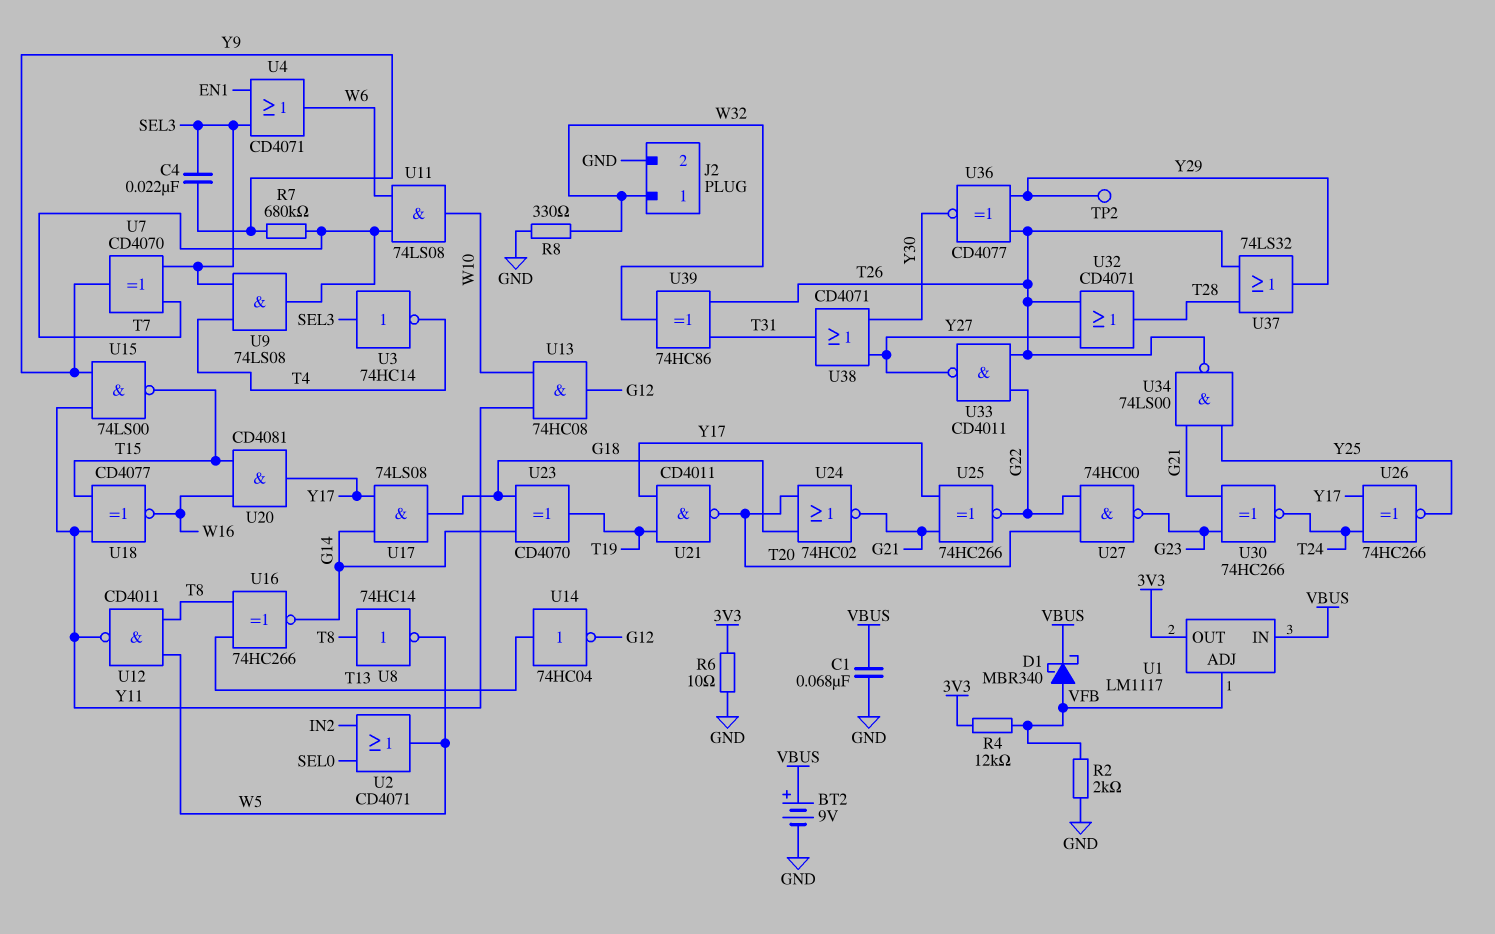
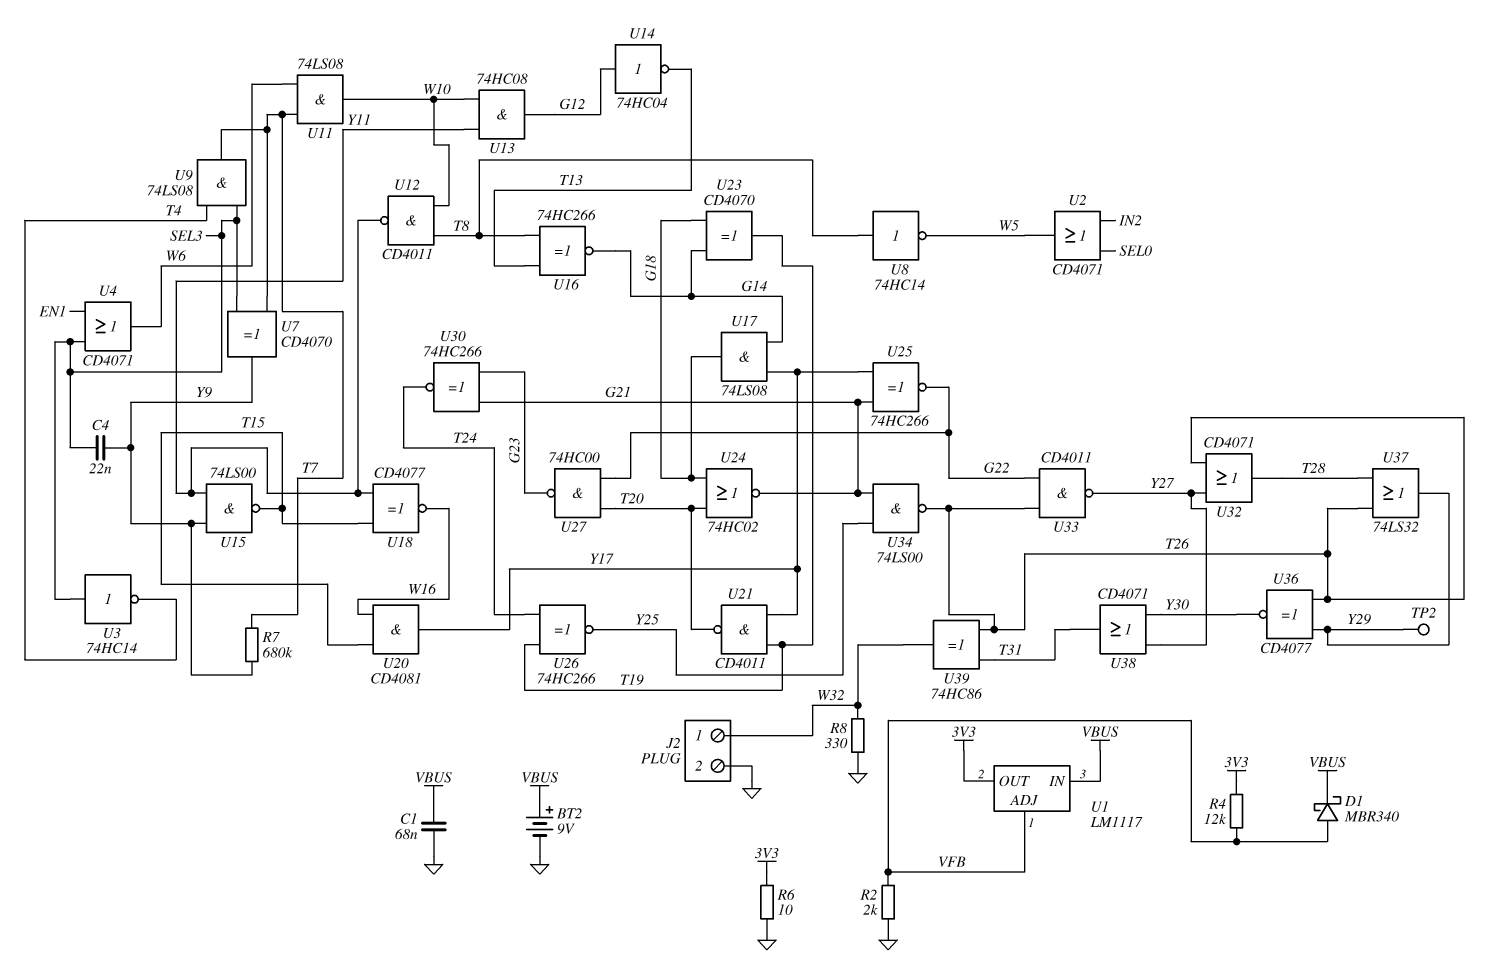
U12: NAND CD4011 (in T8, in W5, out Y11) -> NAND CD4011 (in T8, in W10, out Y11)
U14: NOT 74HC04 (in T13, out G12) -> NOT 74HC04 (in G12, out T13)
U26: XNOR 74HC266 (in T24, in Y17, out Y25) -> XNOR 74HC266 (in T19, in T24, out Y25)

